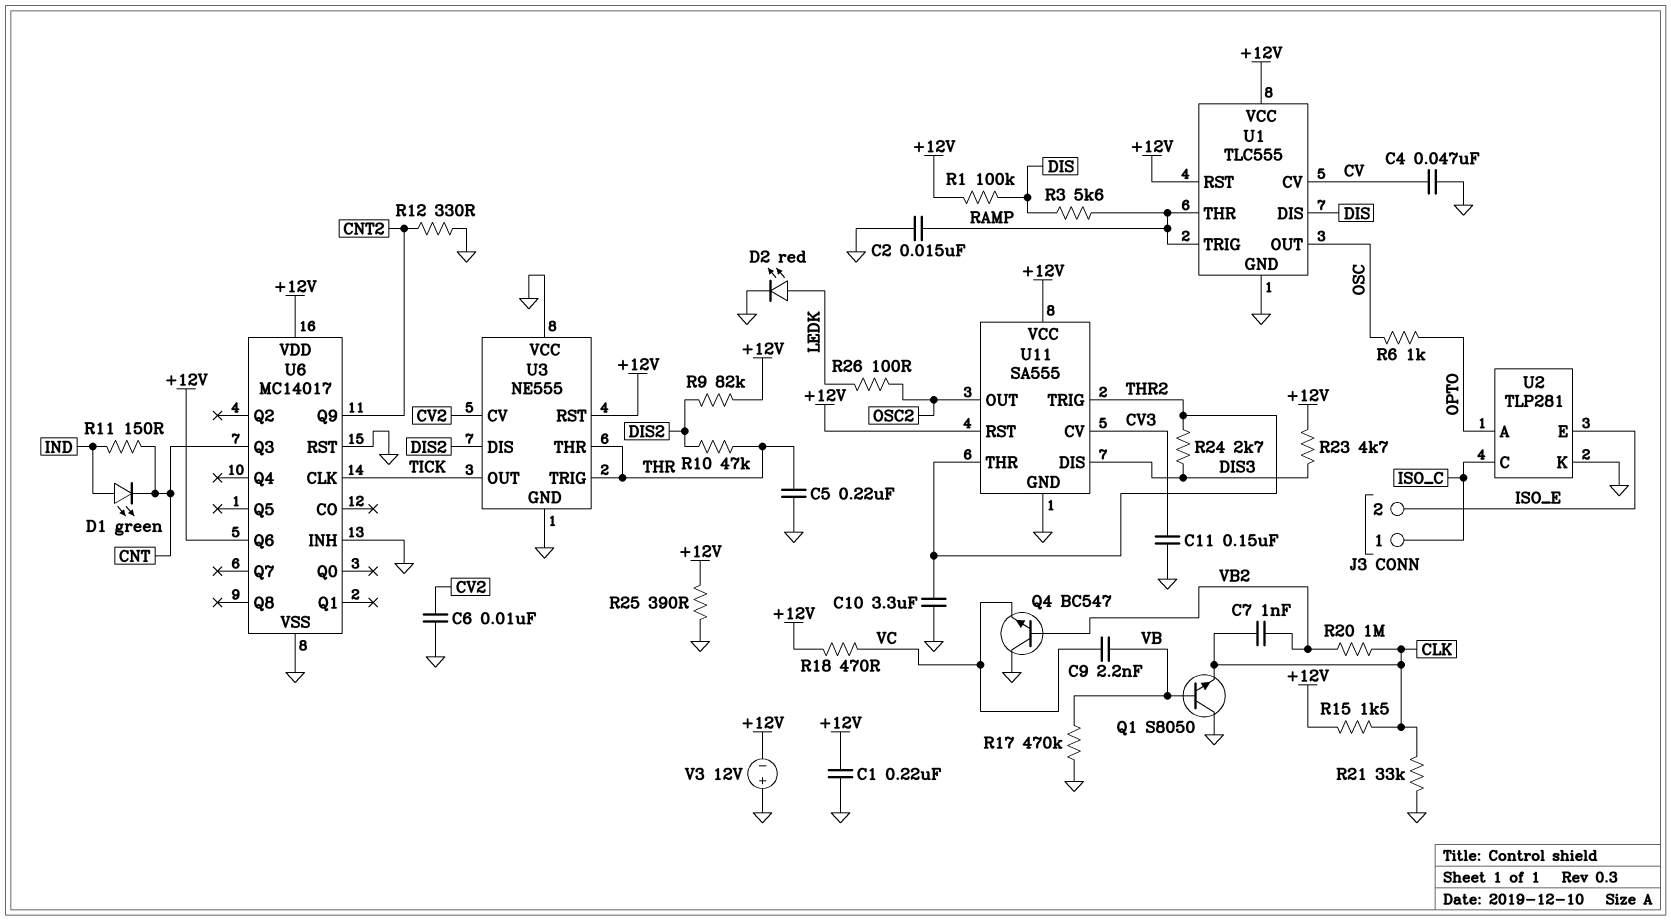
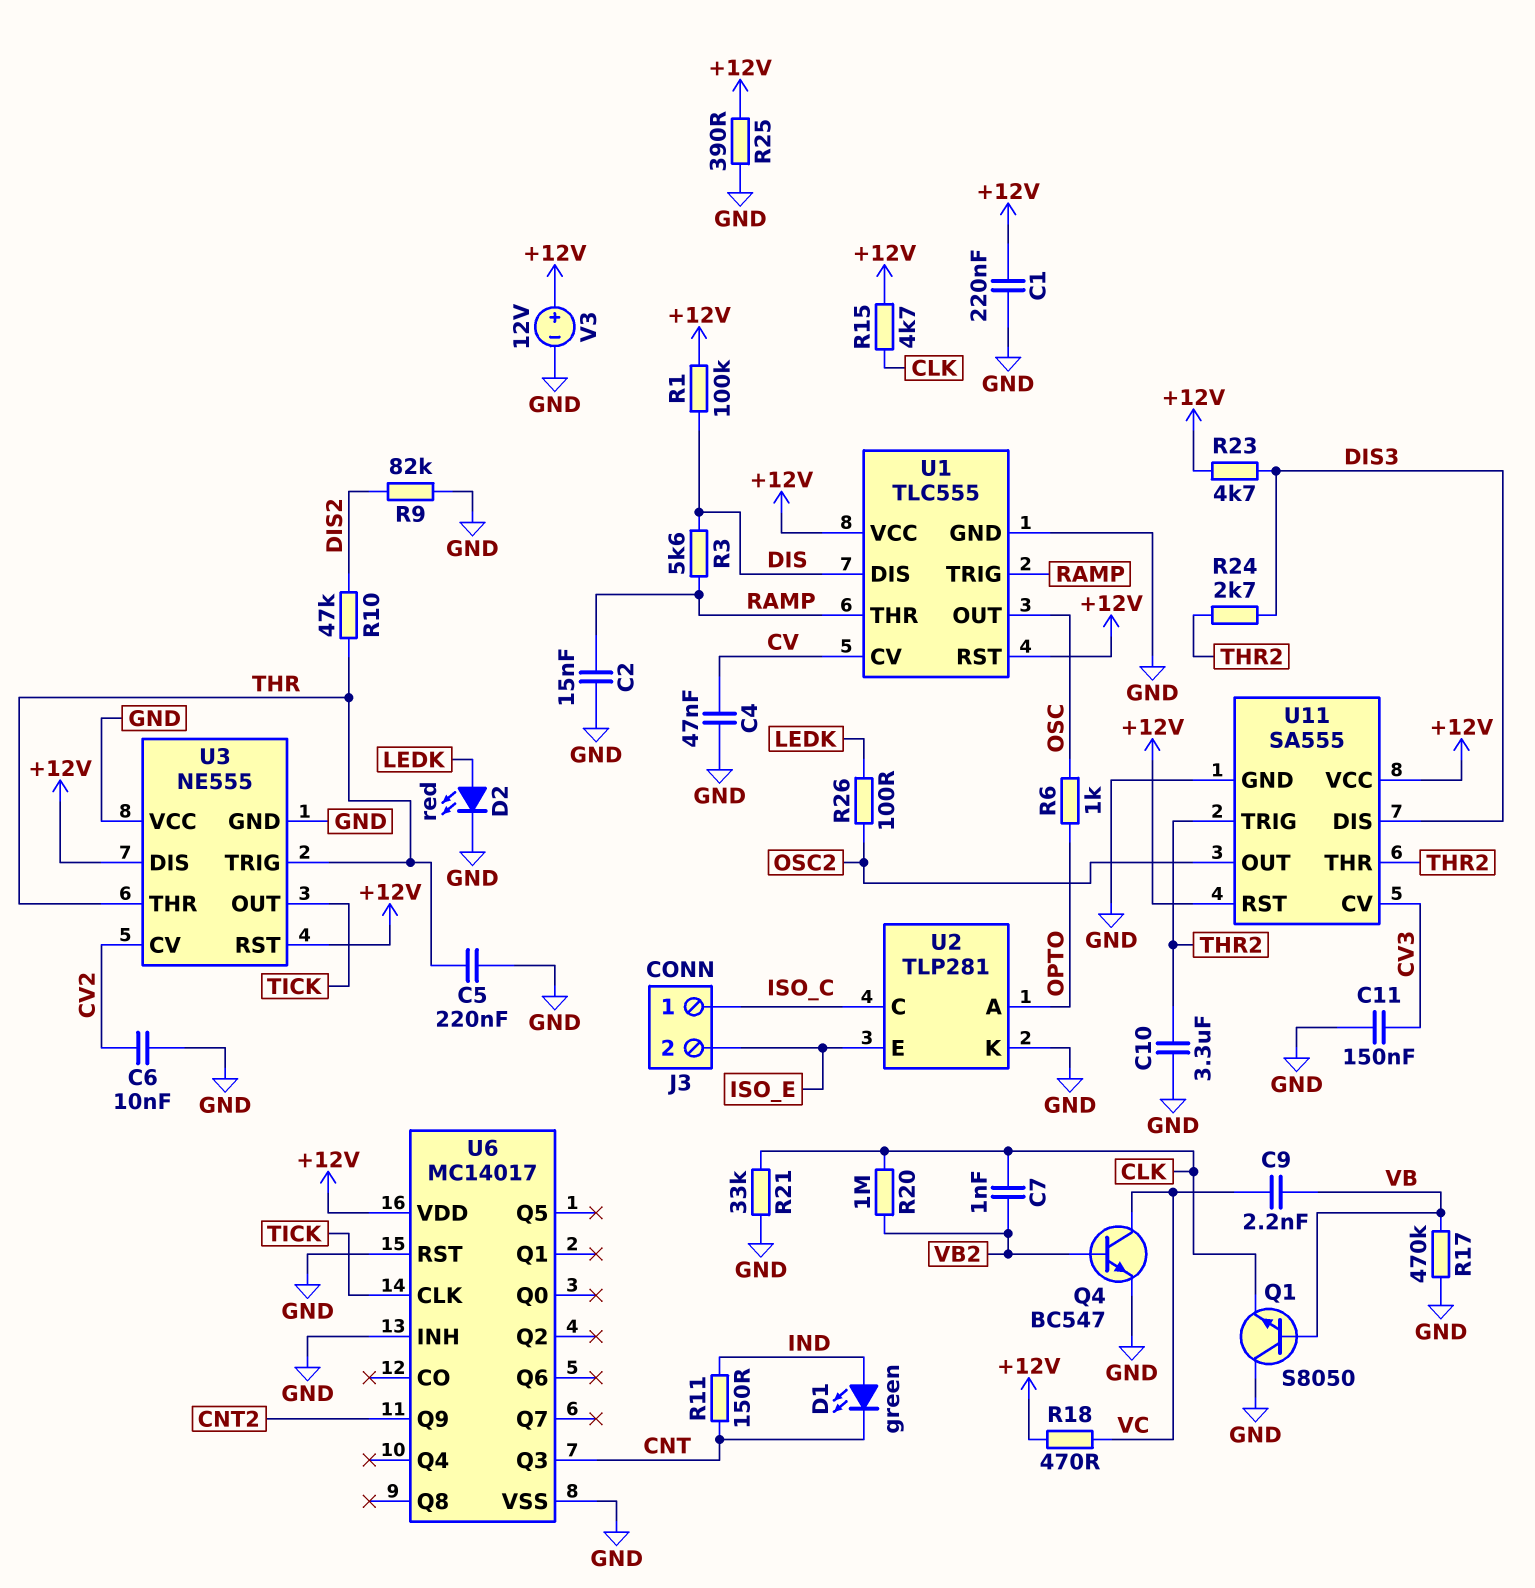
Q4: NPN BC547 (B VB2, C GND, E VC) -> NPN BC547 (B VB2, C VC, E GND)
R9: 82k (+12V, DIS2) -> 82k (DIS2, GND)
R12: 330 (CNT2, GND) -> none
R15: 1.5k (+12V, CLK) -> 4.7k (+12V, CLK)
U3 pin DIS: DIS2 -> +12V
U6 pin Q6: +12V -> none
V3: 12V (plus GND, minus +12V) -> 12V (plus +12V, minus GND)

